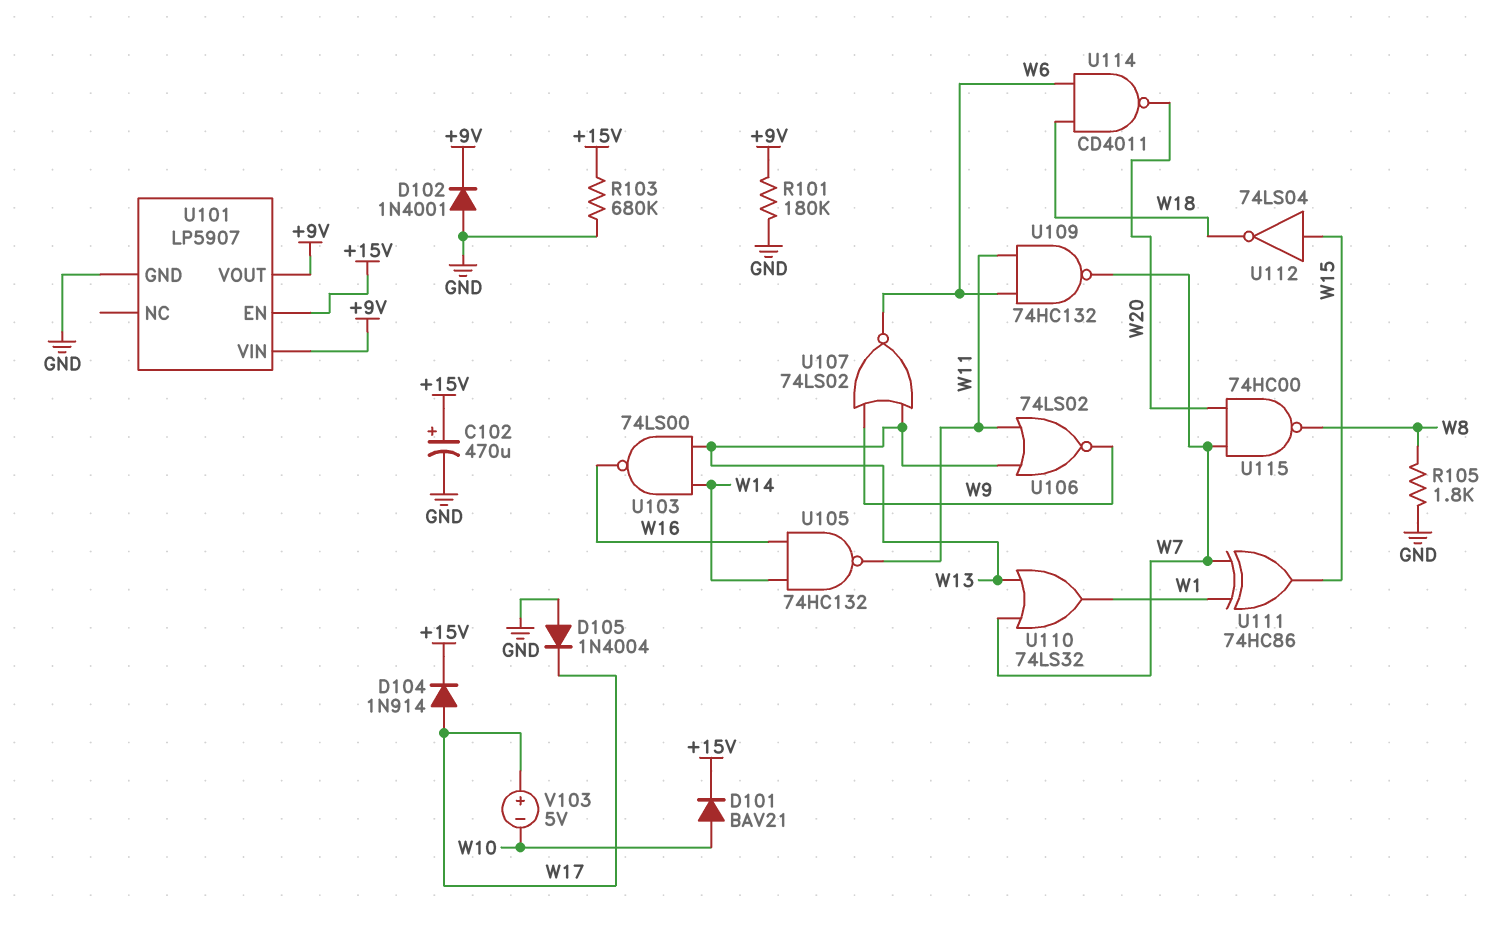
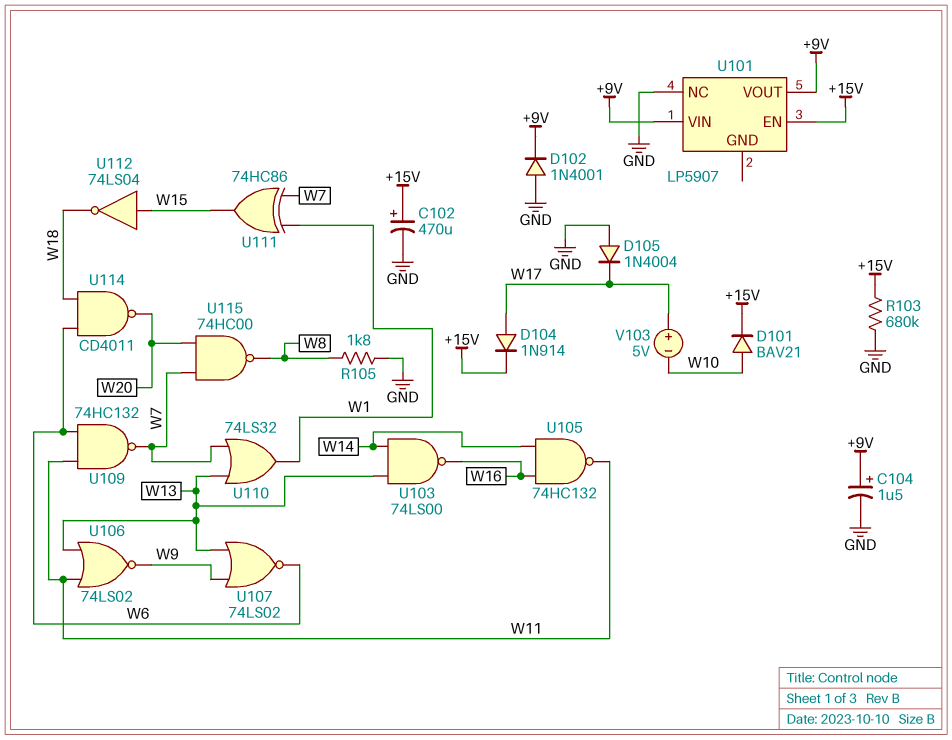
C104: none -> 1.5uF (plus +9V, minus GND)
R101: 180k (+9V, GND) -> none
U101 pin GND: GND -> none
U101 pin NC: none -> GND

